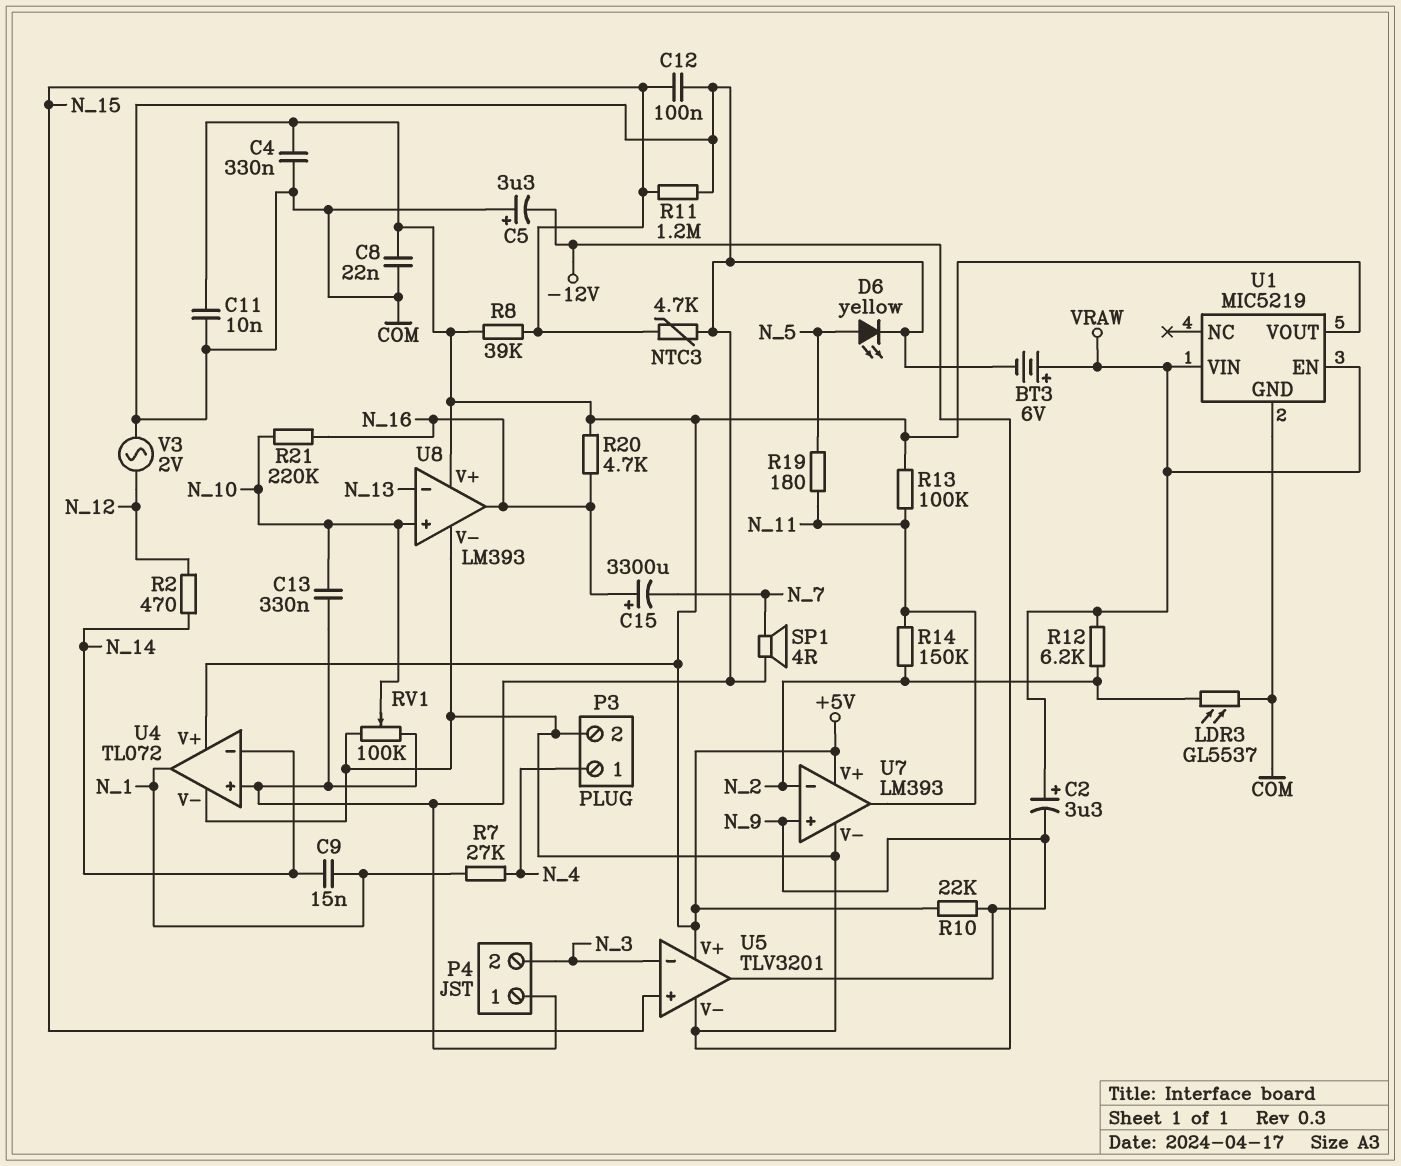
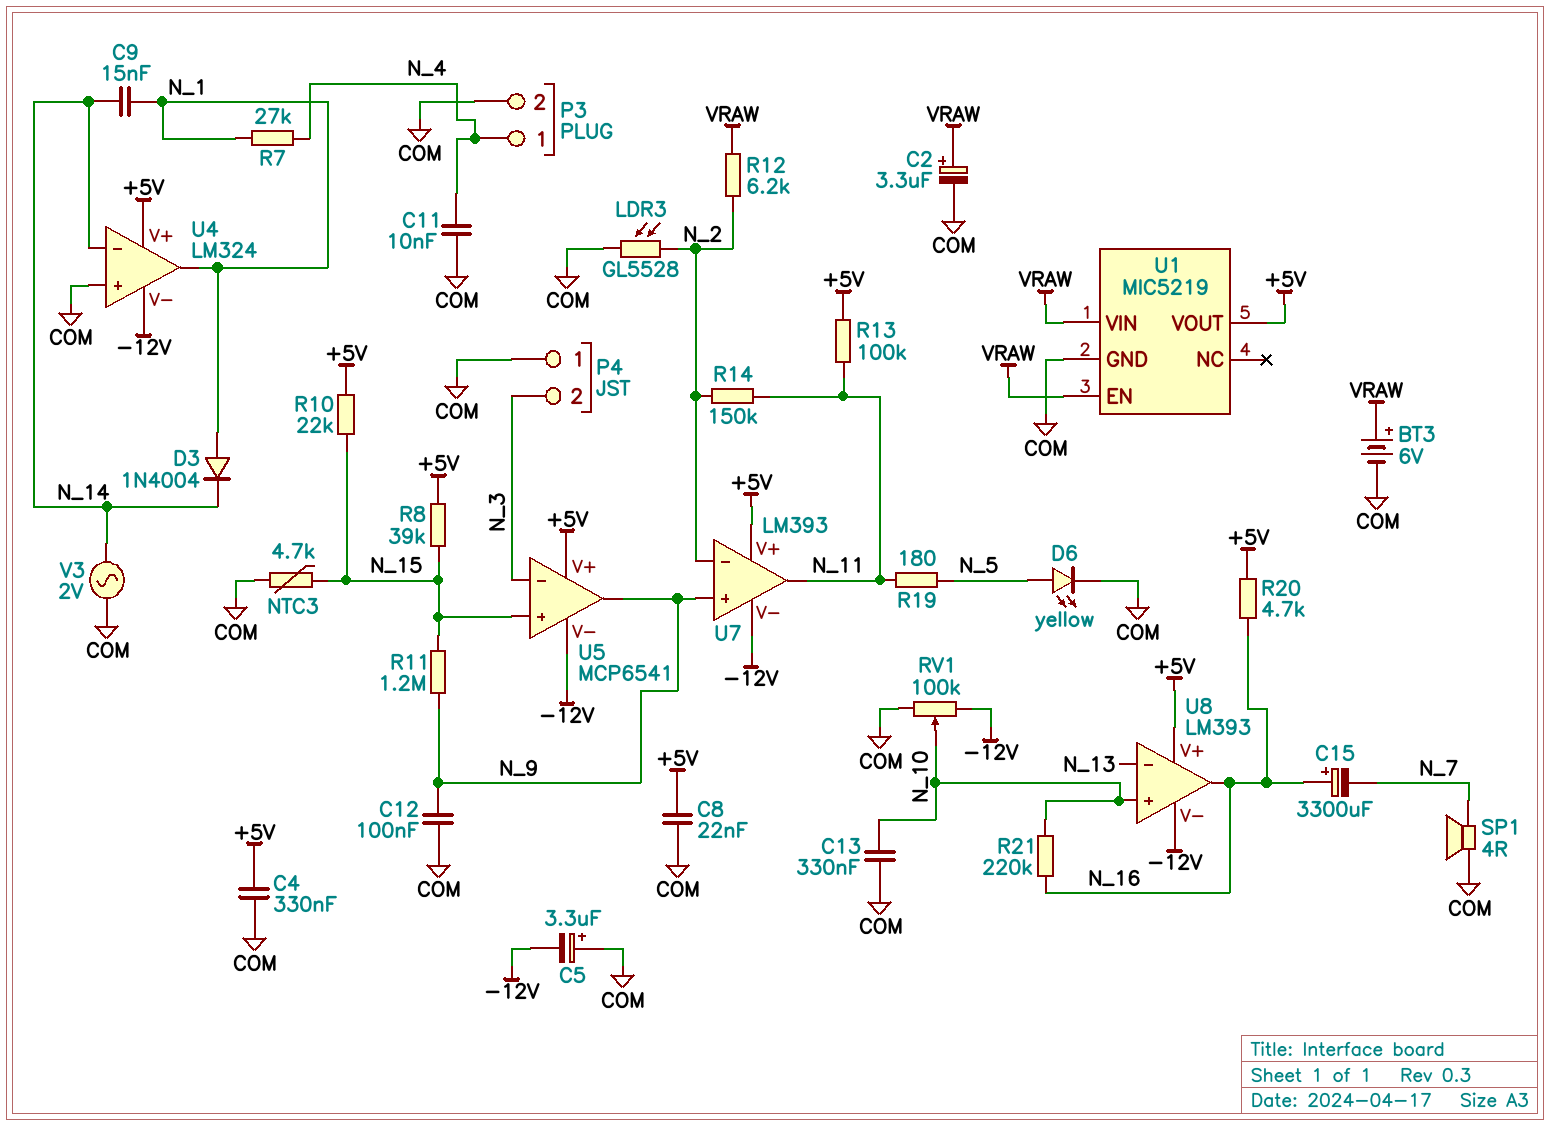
C2: 3.3uF (plus VRAW, minus N_9) -> 3.3uF (plus VRAW, minus COM)
C11: 10nF (+5V, COM) -> 10nF (COM, N_4)
C12: 100nF (COM, N_15) -> 100nF (COM, N_9)
D3: none -> diode 1N4004 (A N_1, K N_14)
LDR3: GL5537 (COM, N_2) -> GL5528 (COM, N_2)
P3 pin 2: -12V -> COM
R2: 470 (N_12, N_14) -> none
R10: 22k (+5V, N_9) -> 22k (+5V, N_15)
R11: 1.2M (COM, N_15) -> 1.2M (N_9, N_15)
U4: TL072 -> LM324
U5: TLV3201 -> MCP6541
V3: AC 2V (COM, N_12) -> AC 2V (COM, N_14)

